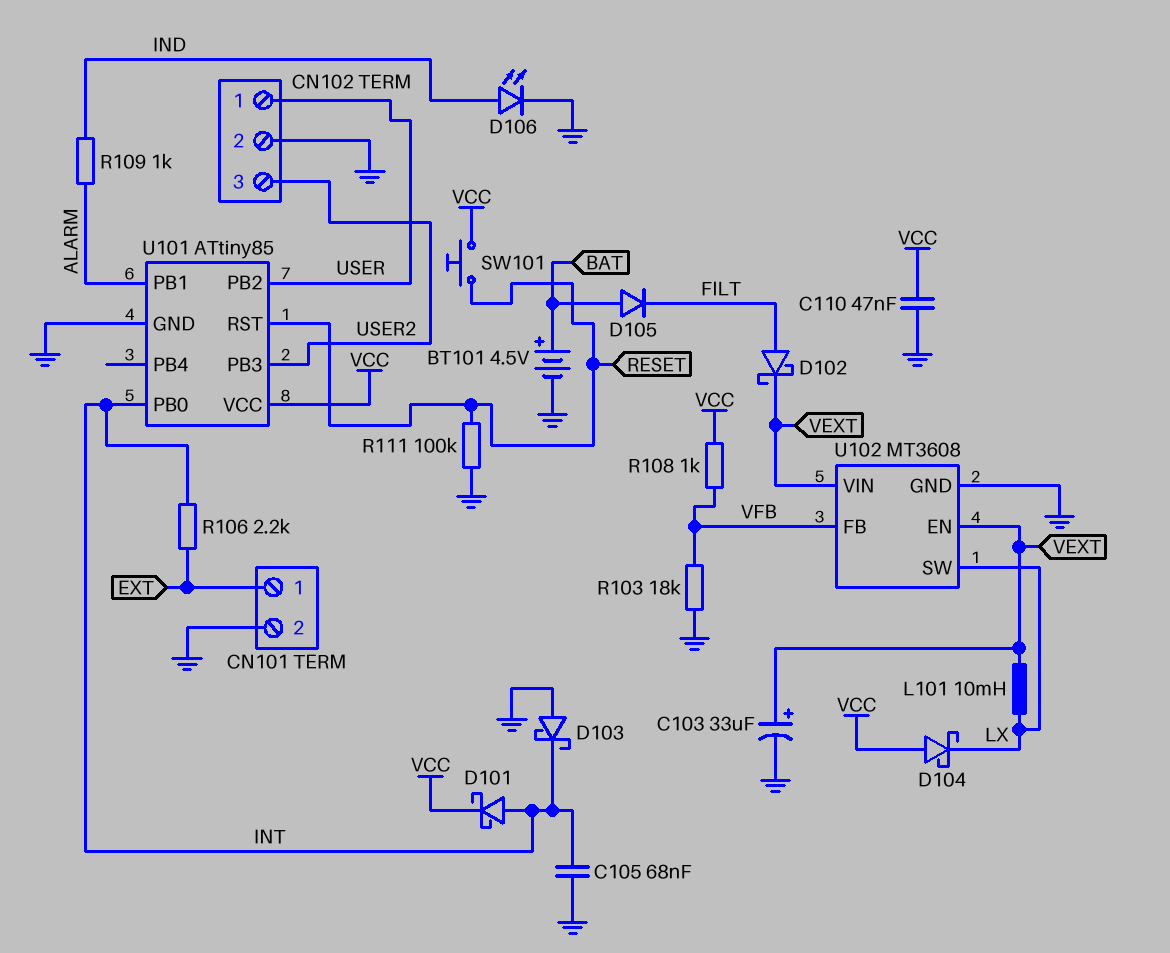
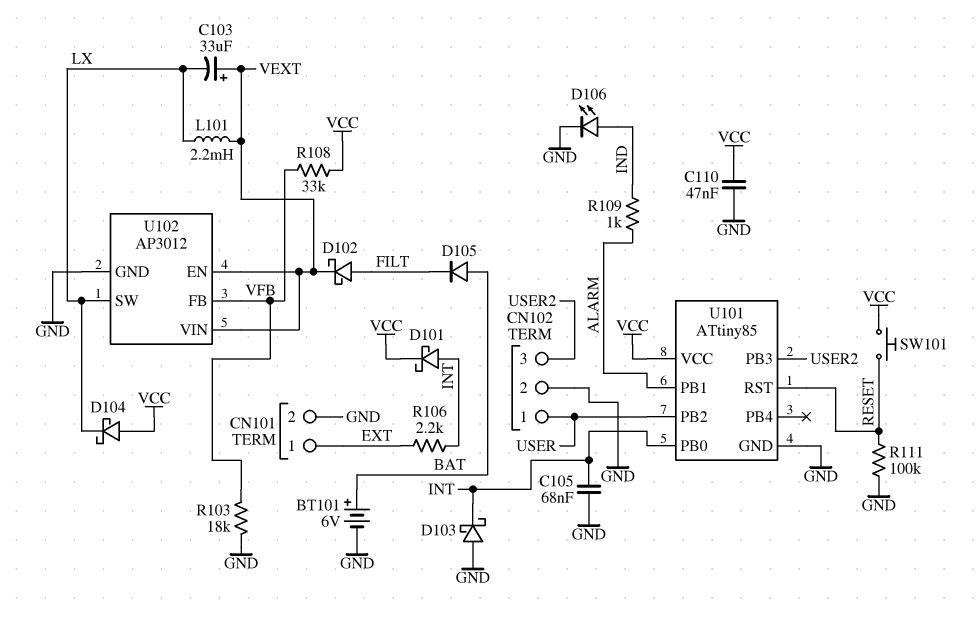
BT101: 4.5V (plus BAT, minus GND) -> 6V (plus BAT, minus GND)
C103: 33uF (plus VEXT, minus GND) -> 33uF (plus VEXT, minus LX)
L101: 10mH (LX, VEXT) -> 2.2mH (LX, VEXT)
R108: 1k (VCC, VFB) -> 33k (VCC, VFB)
U102: MT3608 -> AP3012

